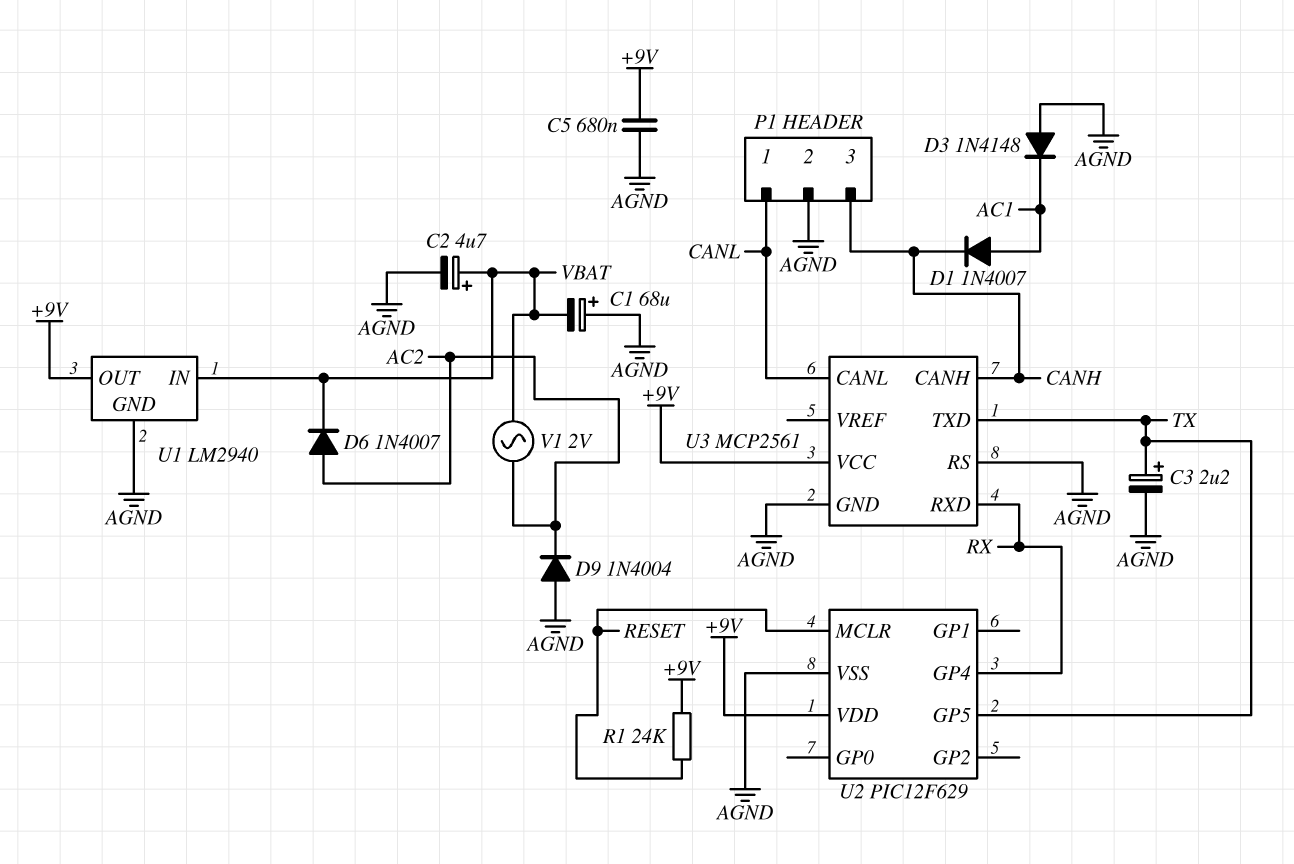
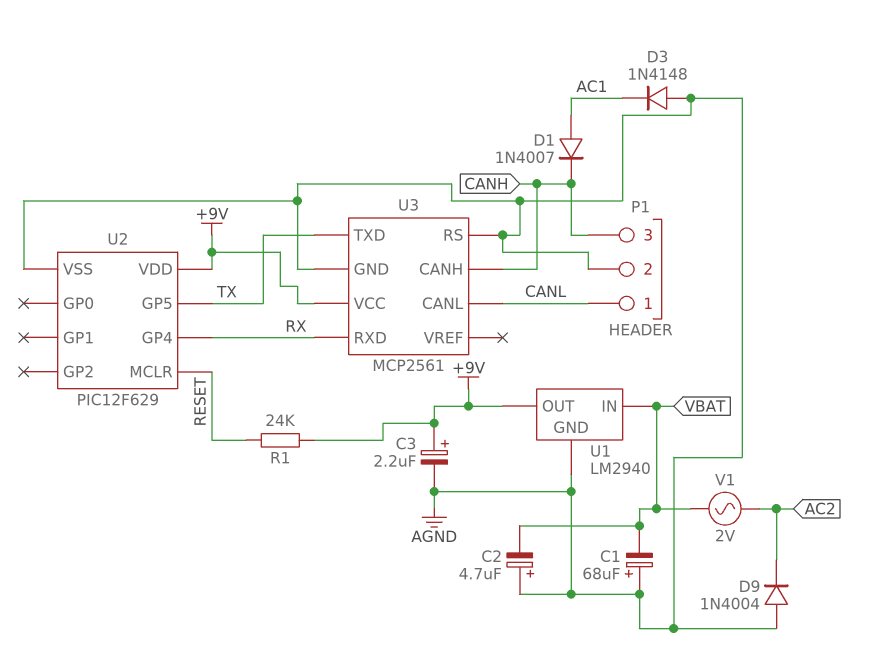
C2: 4.7uF (plus VBAT, minus AGND) -> 4.7uF (plus AGND, minus VBAT)
C3: 2.2uF (plus TX, minus AGND) -> 2.2uF (plus +9V, minus AGND)
C5: 680nF (+9V, AGND) -> none
D6: diode 1N4007 (A AC2, K VBAT) -> none

